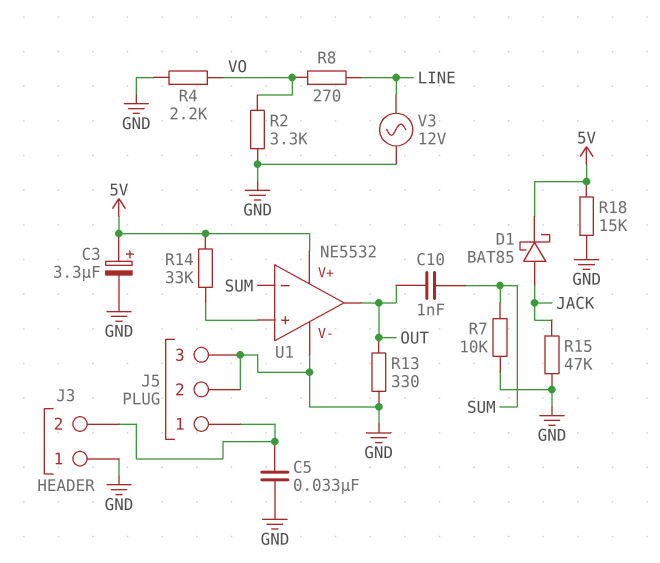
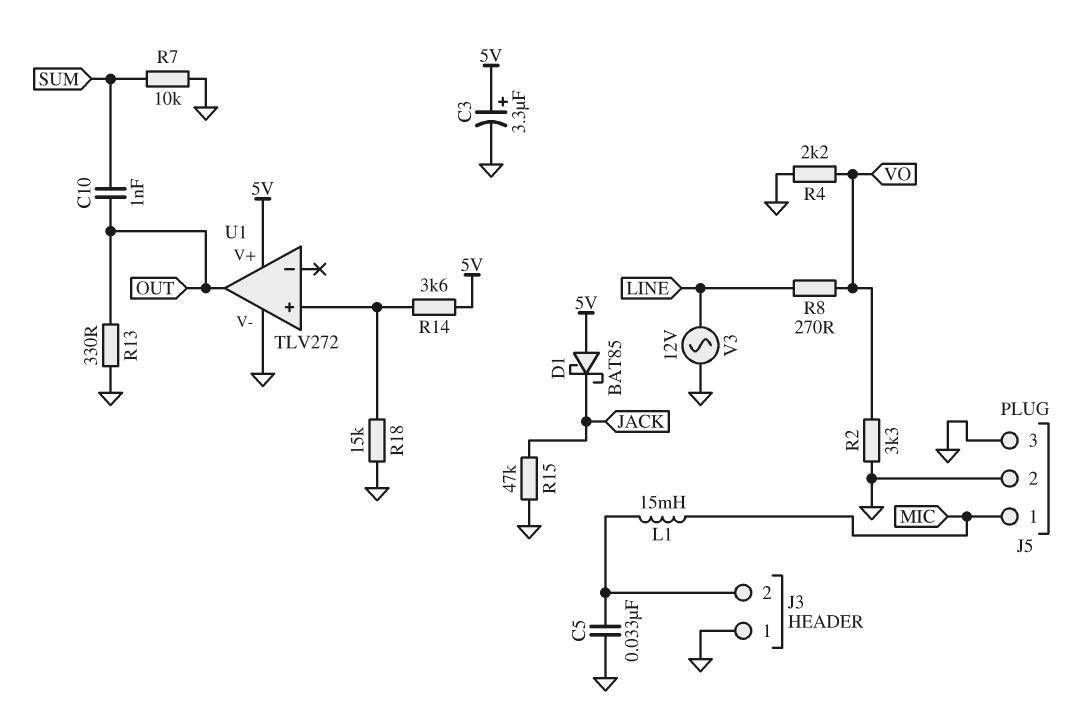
D1: schottky BAT85 (A JACK, K 5V) -> schottky BAT85 (A 5V, K JACK)
J5 pin 1: J3/2 -> MIC
L1: none -> 15mH (J3/2, MIC)
R14: 33k (5V, U1/in+) -> 3.6k (5V, U1/in+)
R18: 15k (5V, GND) -> 15k (GND, U1/in+)
U1: NE5532 -> TLV272
U1 pin in-: SUM -> none

